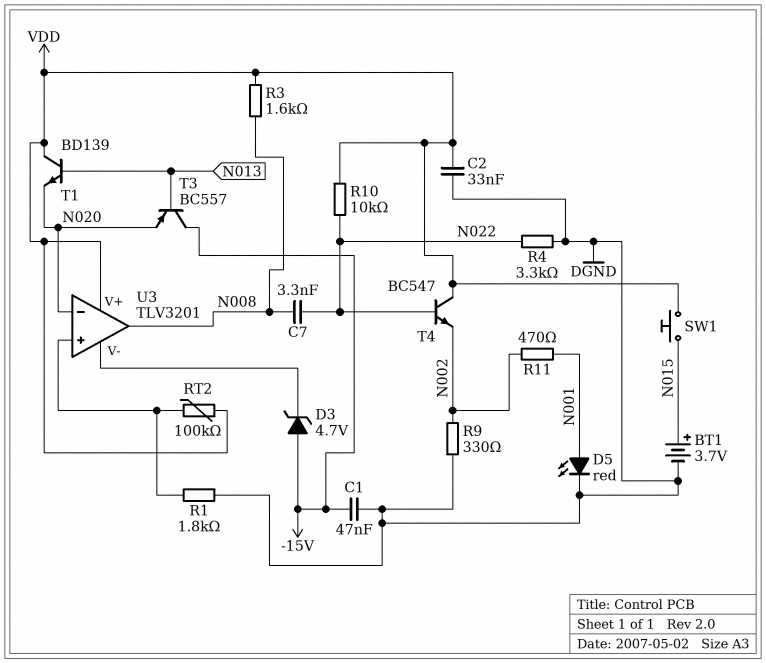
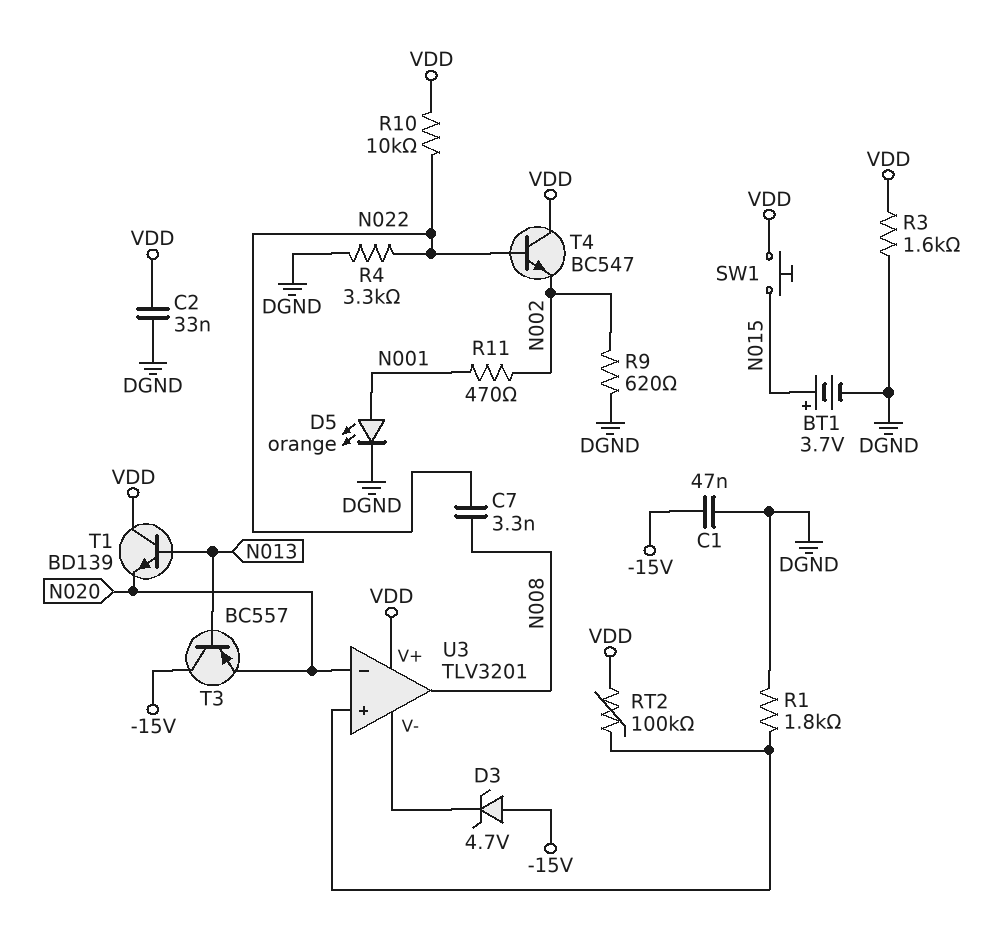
D5: LED red (A N001, K DGND) -> LED orange (A N001, K DGND)
R3: 1.6k (N008, VDD) -> 1.6k (DGND, VDD)
R9: 330 (DGND, N002) -> 620 (DGND, N002)

